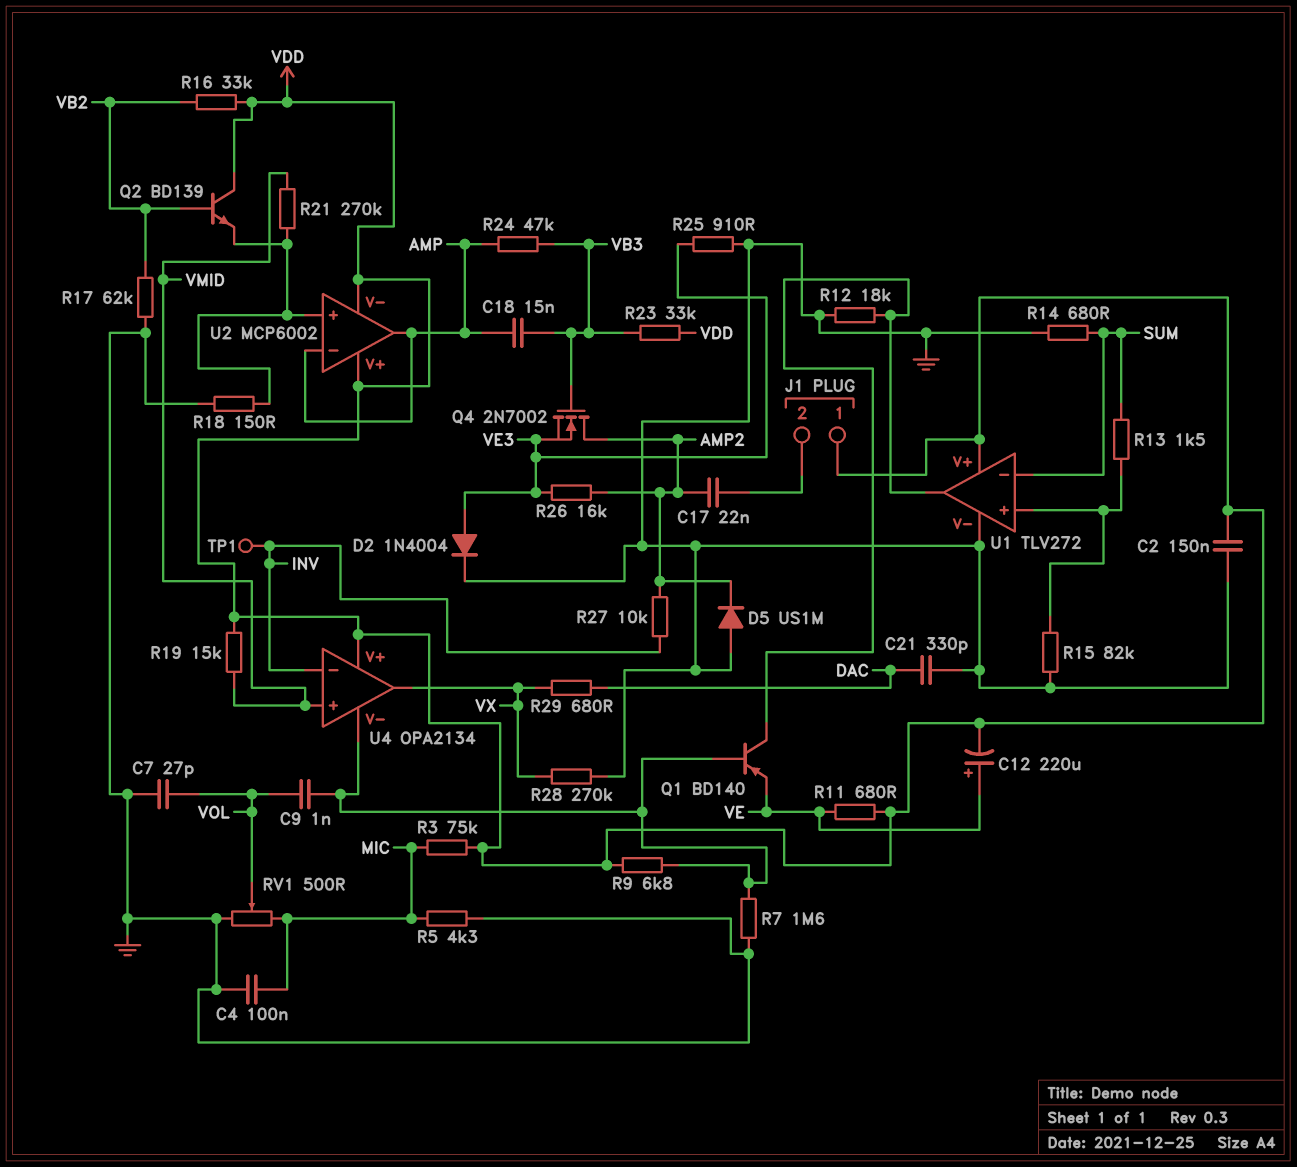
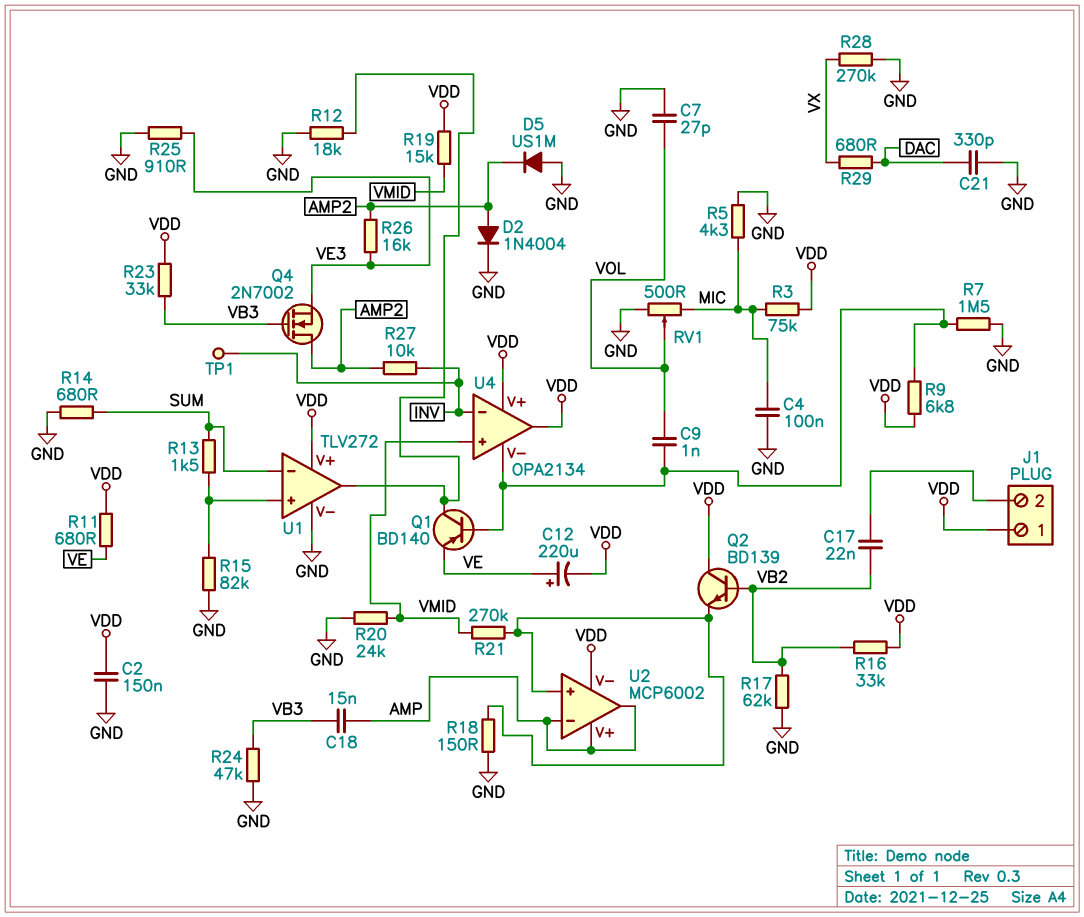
C17: 22nF (AMP2, J1/2) -> 22nF (J1/2, VB2)
D2: diode 1N4004 (A VE3, K GND) -> diode 1N4004 (A AMP2, K GND)
R7: 1.6M (GND, U4/V-) -> 1.5M (GND, U4/V-)
R20: none -> 24k (GND, VMID)
R24: 47k (AMP, VB3) -> 47k (GND, VB3)
U2 pin V+: VDD -> AMP
U4 pin out: VX -> VDD

